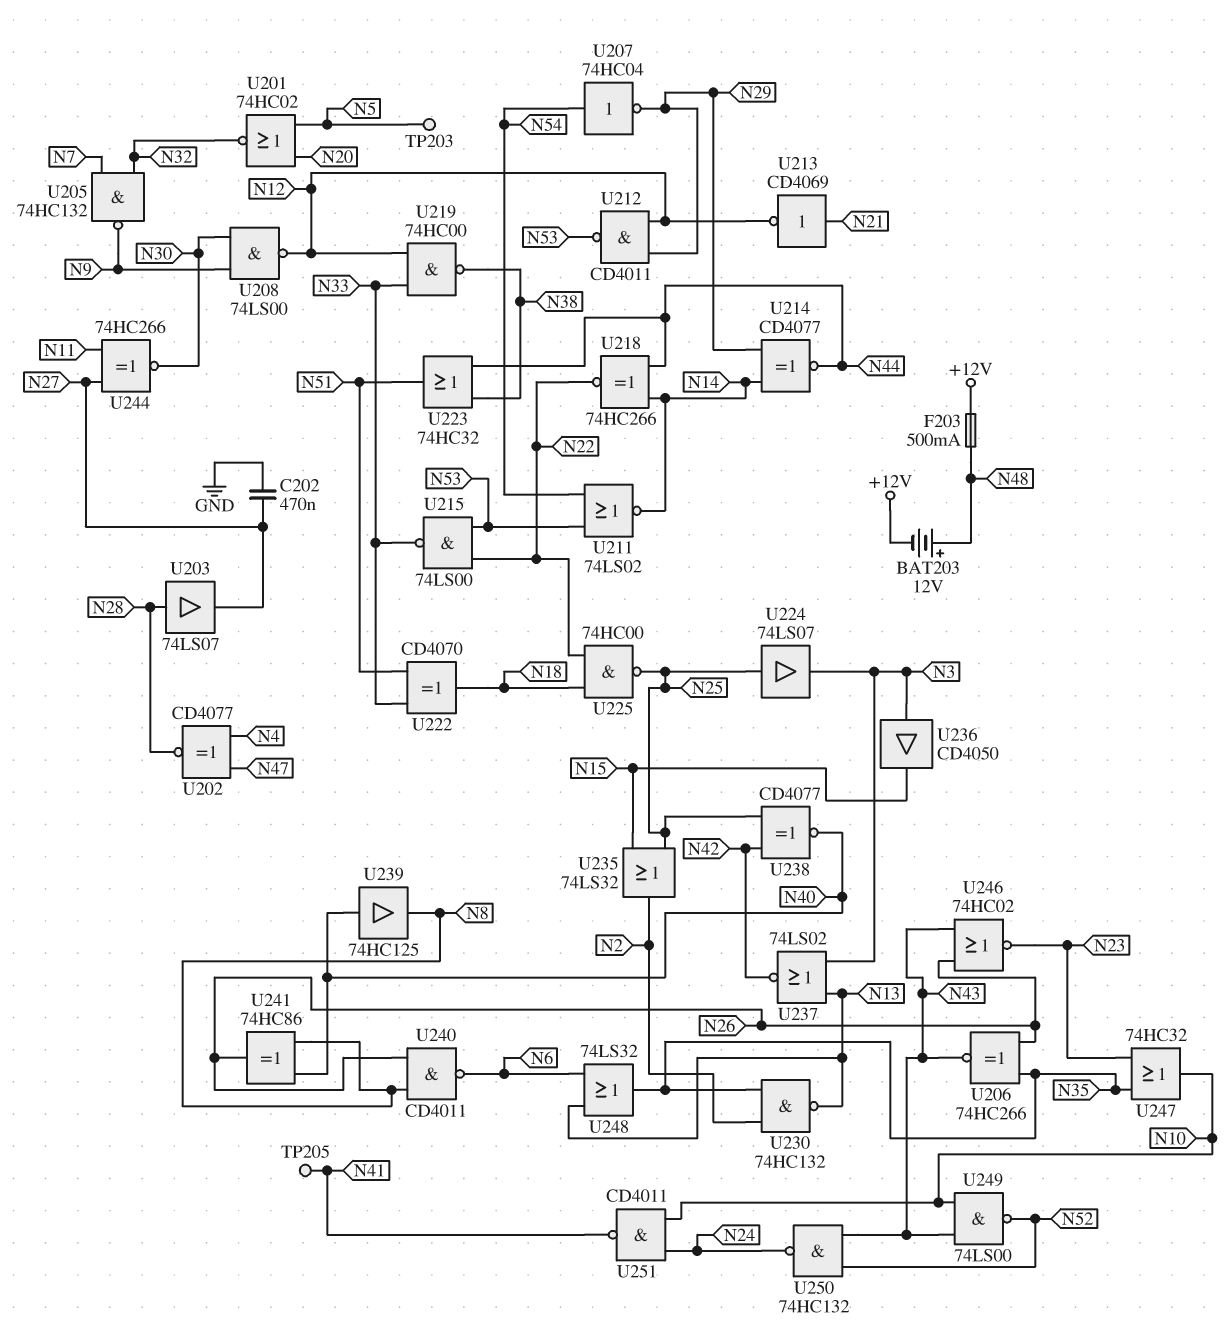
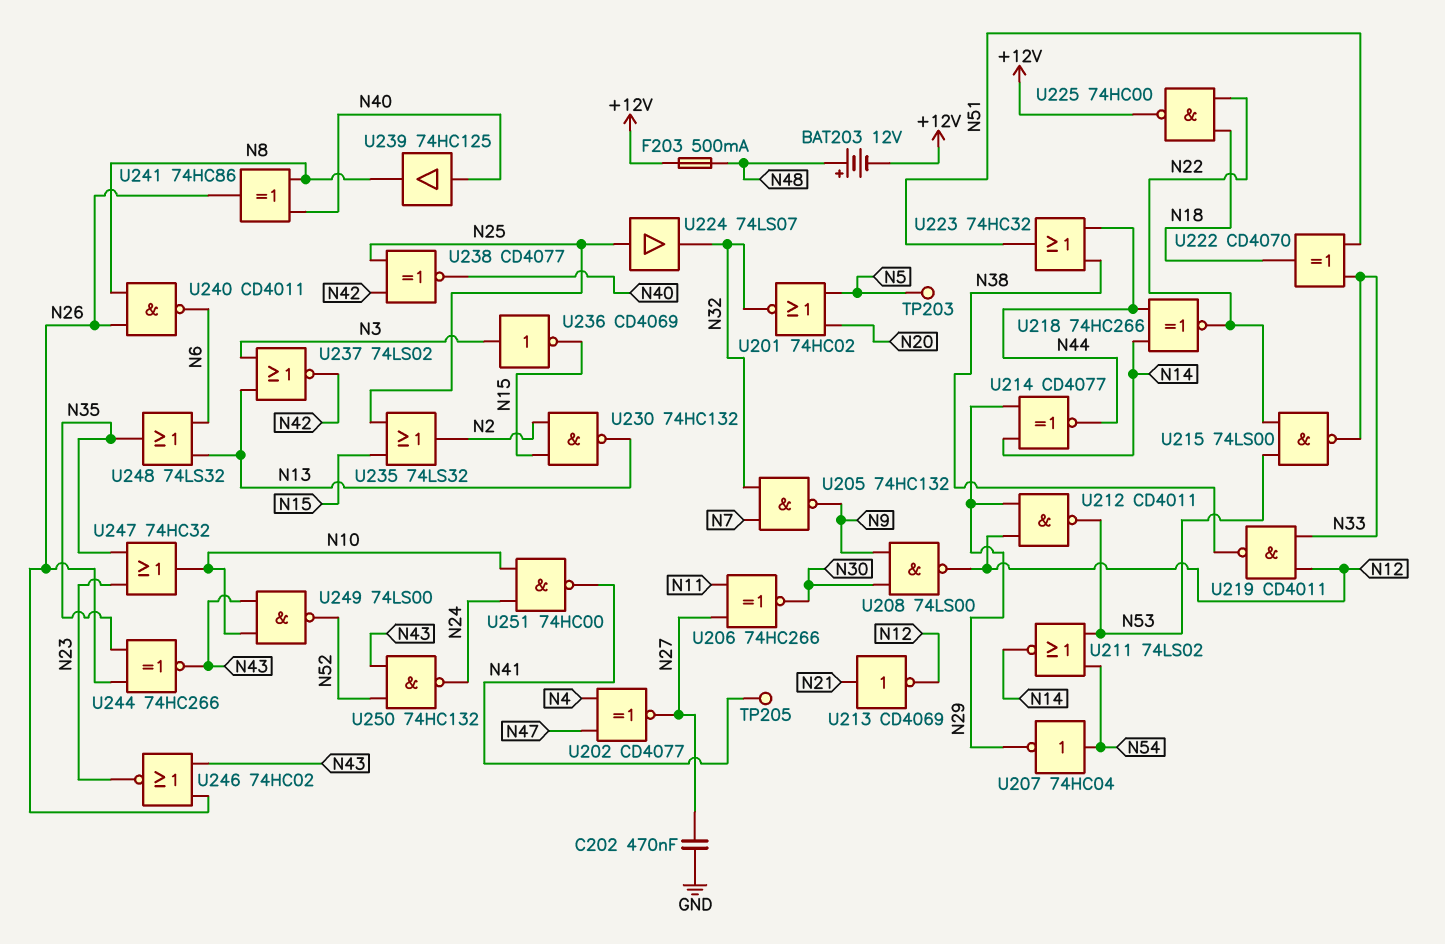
U202: XNOR CD4077 (in N4, in N47, out N28) -> XNOR CD4077 (in N4, in N47, out N27)
U203: buffer 74LS07 (in N28, out N27) -> none
U206: XNOR 74HC266 (in N26, in N35, out N43) -> XNOR 74HC266 (in N11, in N27, out N30)
U219: NAND 74HC00 (in N12, in N33, out N38) -> NAND CD4011 (in N12, in N33, out N38)
U224: buffer 74LS07 (in N25, out N3) -> buffer 74LS07 (in N25, out N32)
U225: NAND 74HC00 (in N18, in N22, out N25) -> NAND 74HC00 (in N18, in N22, out +12V)
U230: NAND 74HC132 (in N2, in N35, out N13) -> NAND 74HC132 (in N2, in N15, out N13)
U236: buffer CD4050 (in N3, out N15) -> NOT CD4069 (in N3, out N15)
U244: XNOR 74HC266 (in N11, in N27, out N30) -> XNOR 74HC266 (in N26, in N35, out N43)
U251: NAND CD4011 (in N10, in N24, out N41) -> NAND 74HC00 (in N10, in N24, out N41)

